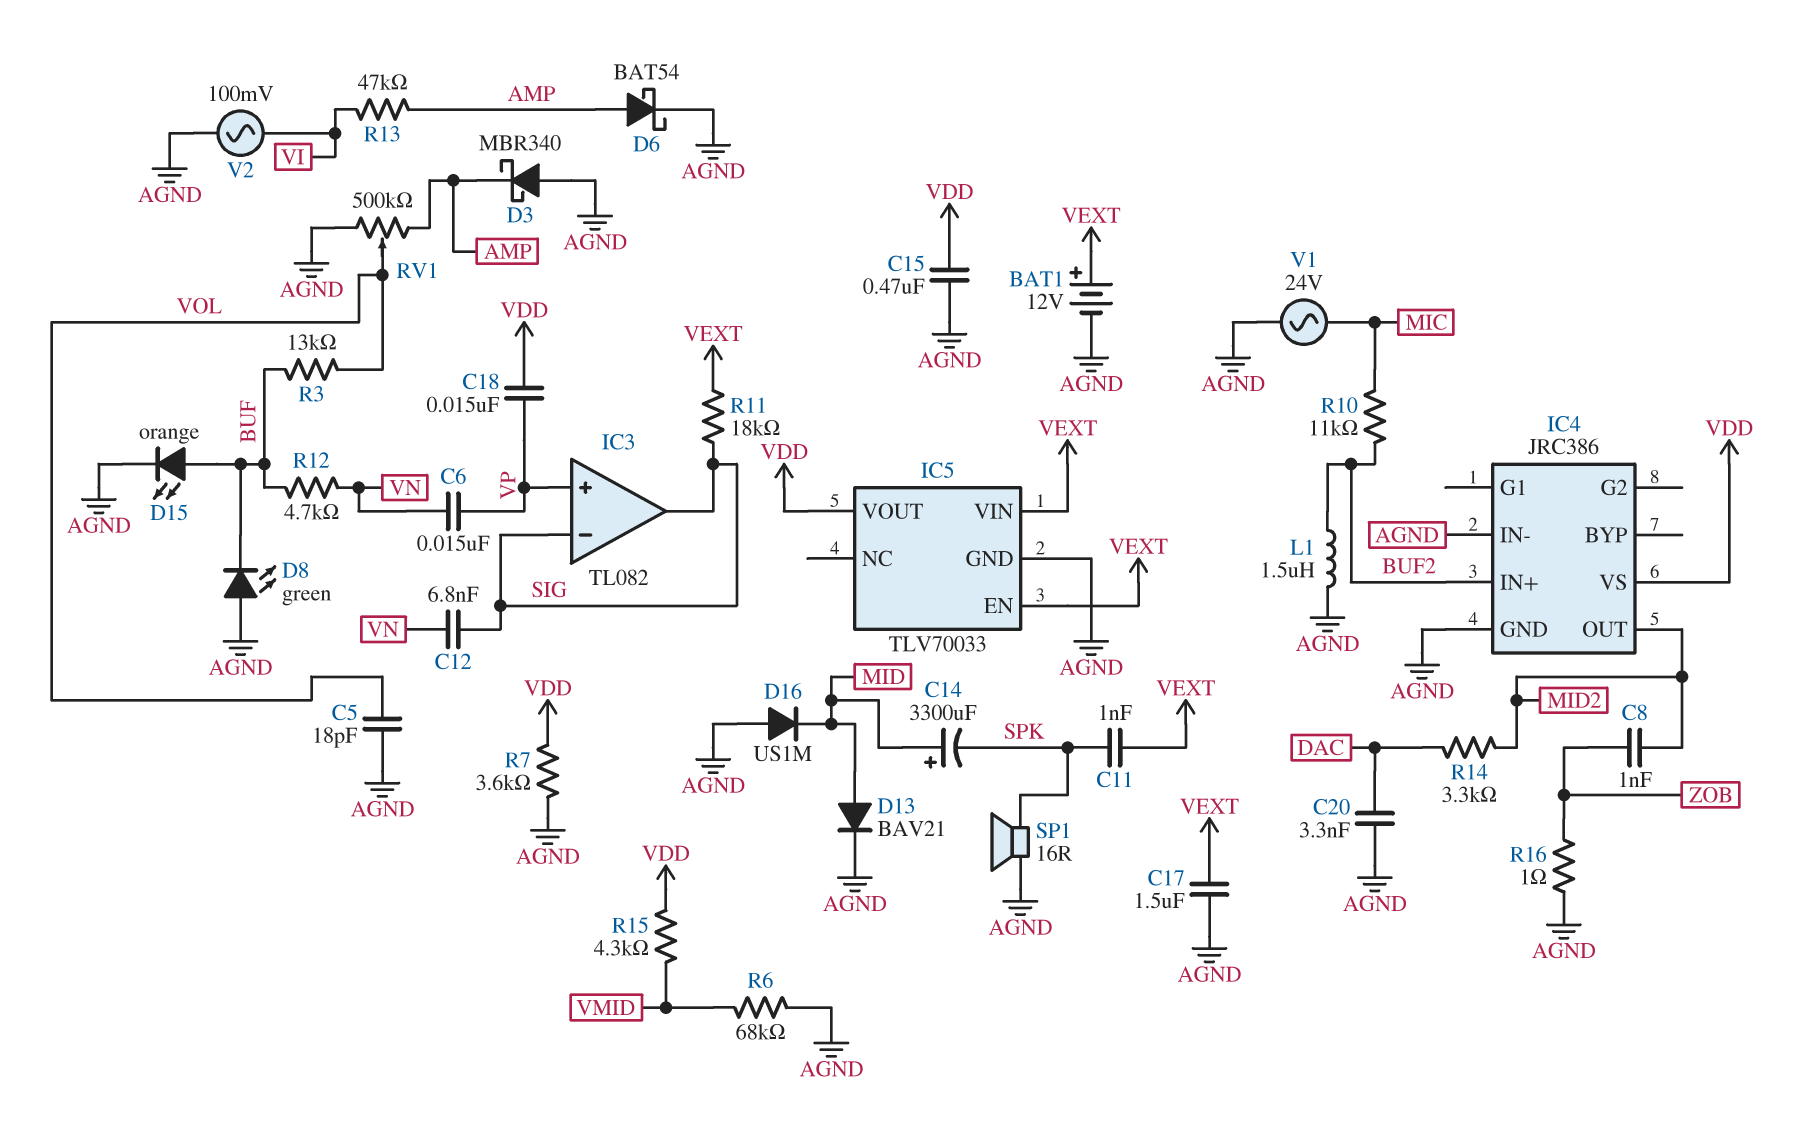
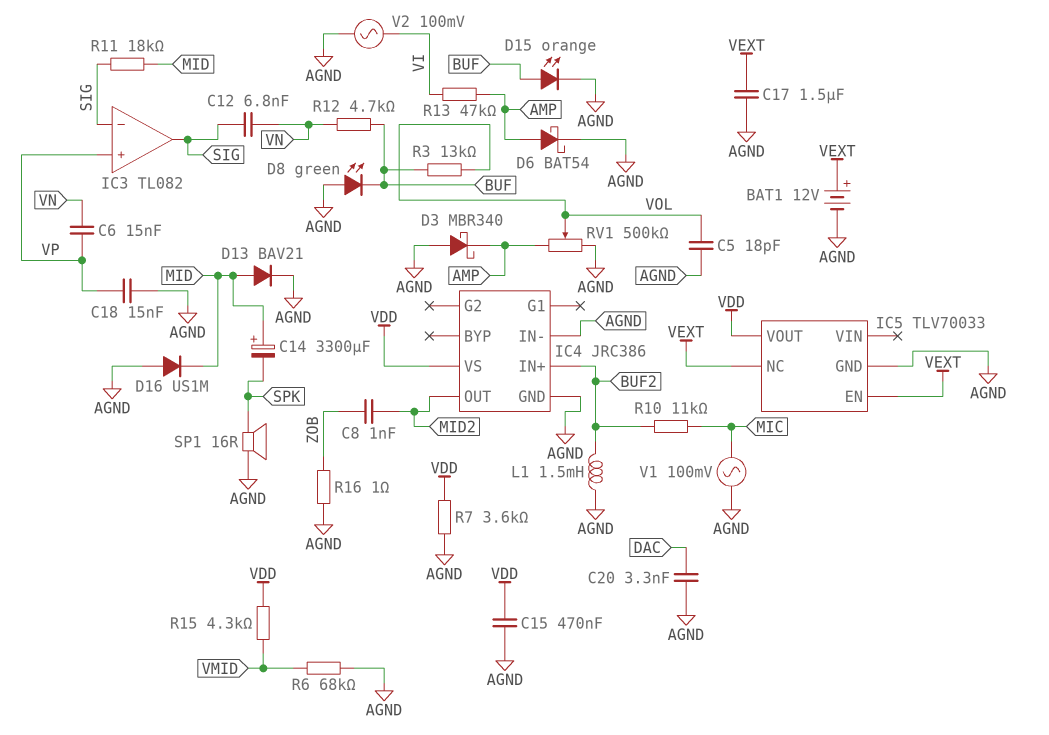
C11: 1nF (SPK, VEXT) -> none
C18: 15nF (VDD, VP) -> 15nF (AGND, VP)
IC5 pin NC: none -> VEXT
IC5 pin VIN: VEXT -> none
L1: 1.5uH (AGND, BUF2) -> 1.5mH (AGND, BUF2)
R11: 18k (SIG, VEXT) -> 18k (MID, SIG)
R14: 3.3k (DAC, MID2) -> none
V1: AC 24V (AGND, MIC) -> AC 100mV (AGND, MIC)

